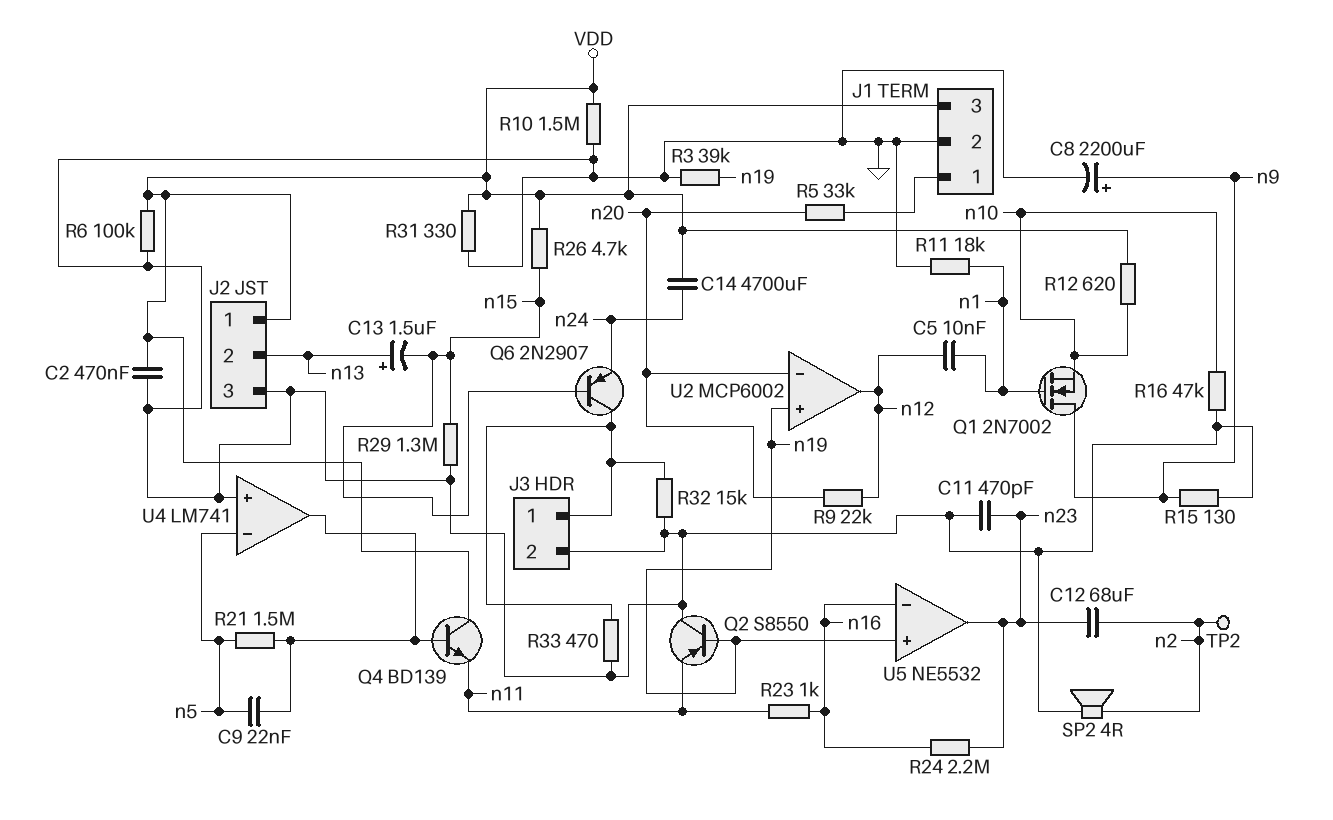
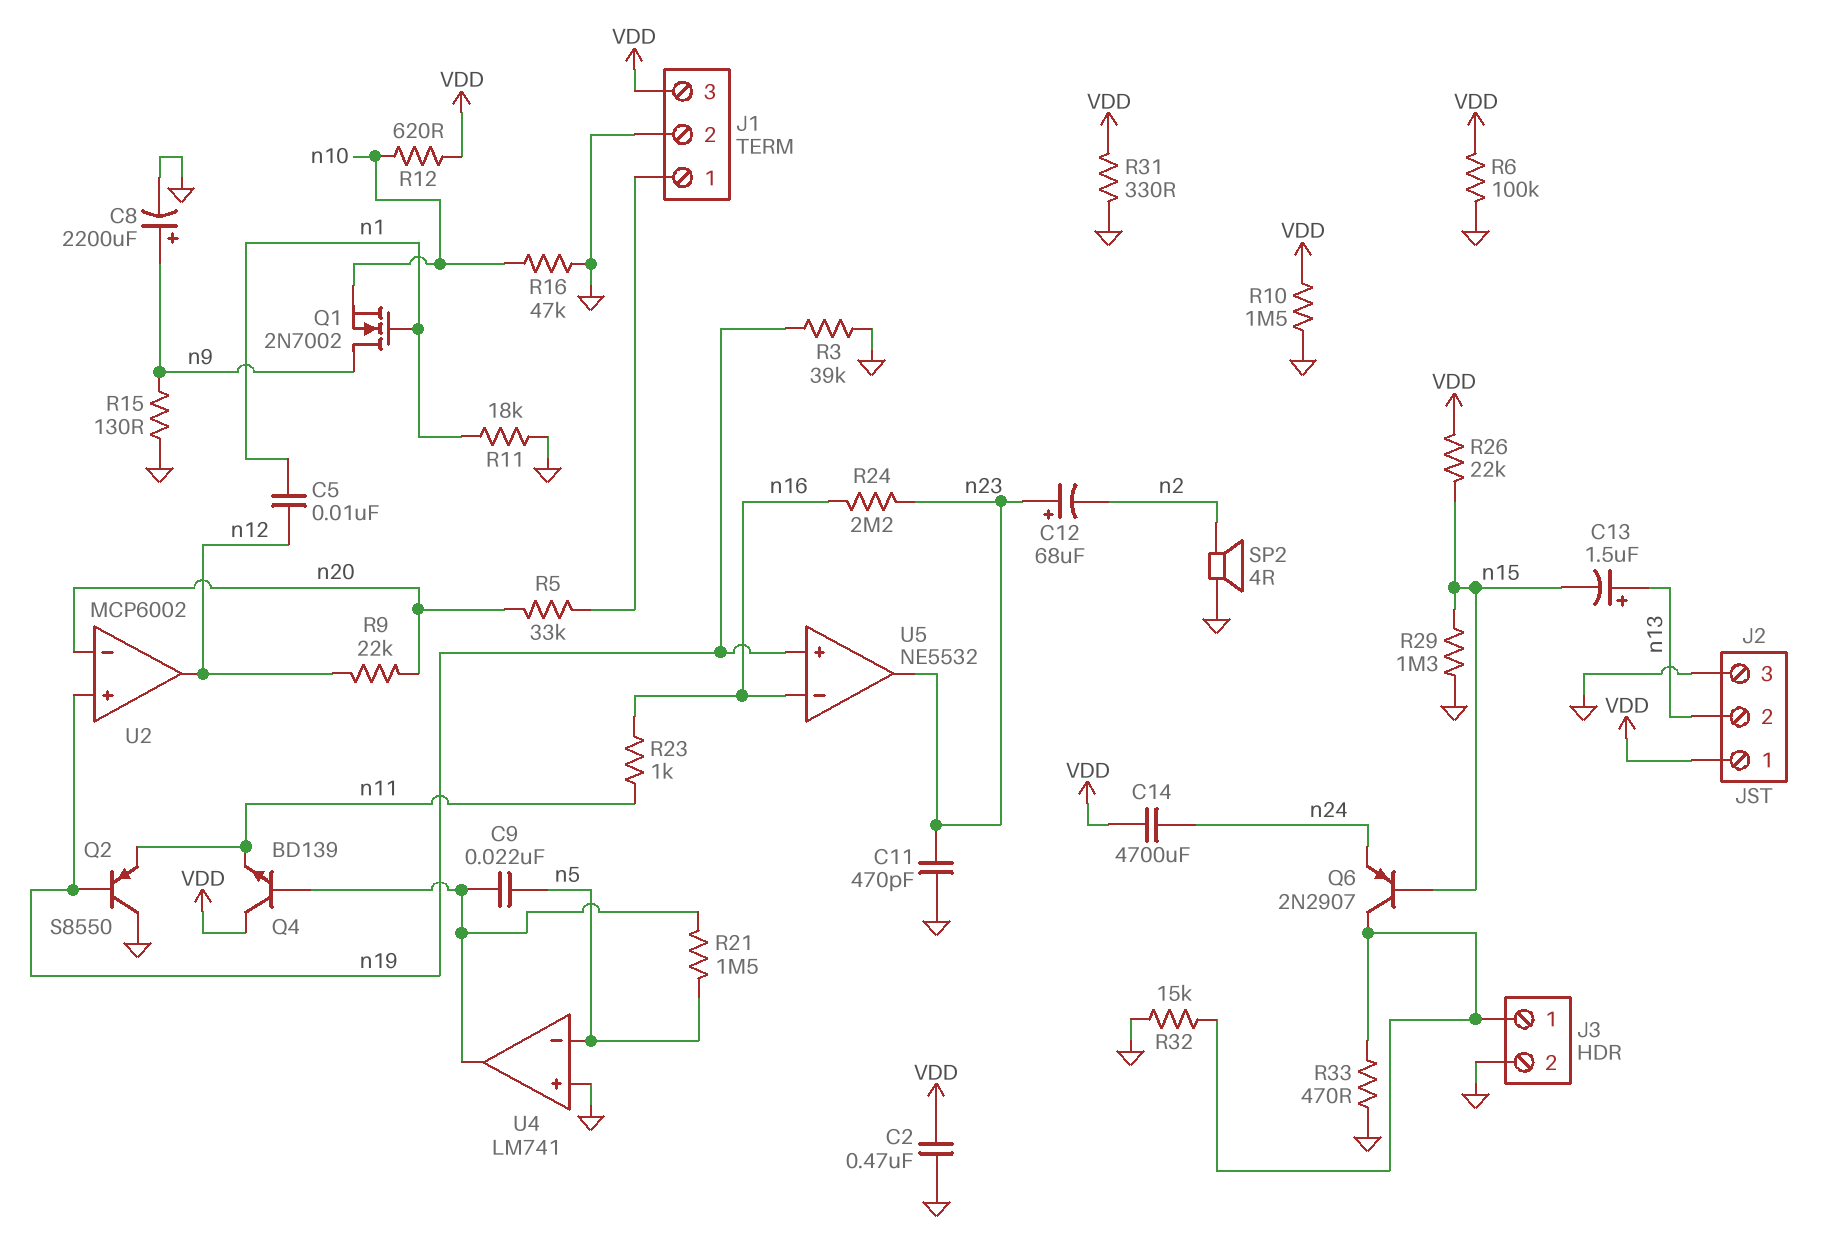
C12: 68uF (n2, n23) -> 68uF (plus n23, minus n2)
R26: 4.7k (VDD, n15) -> 22k (VDD, n15)
TP2: test point (n2) -> none

